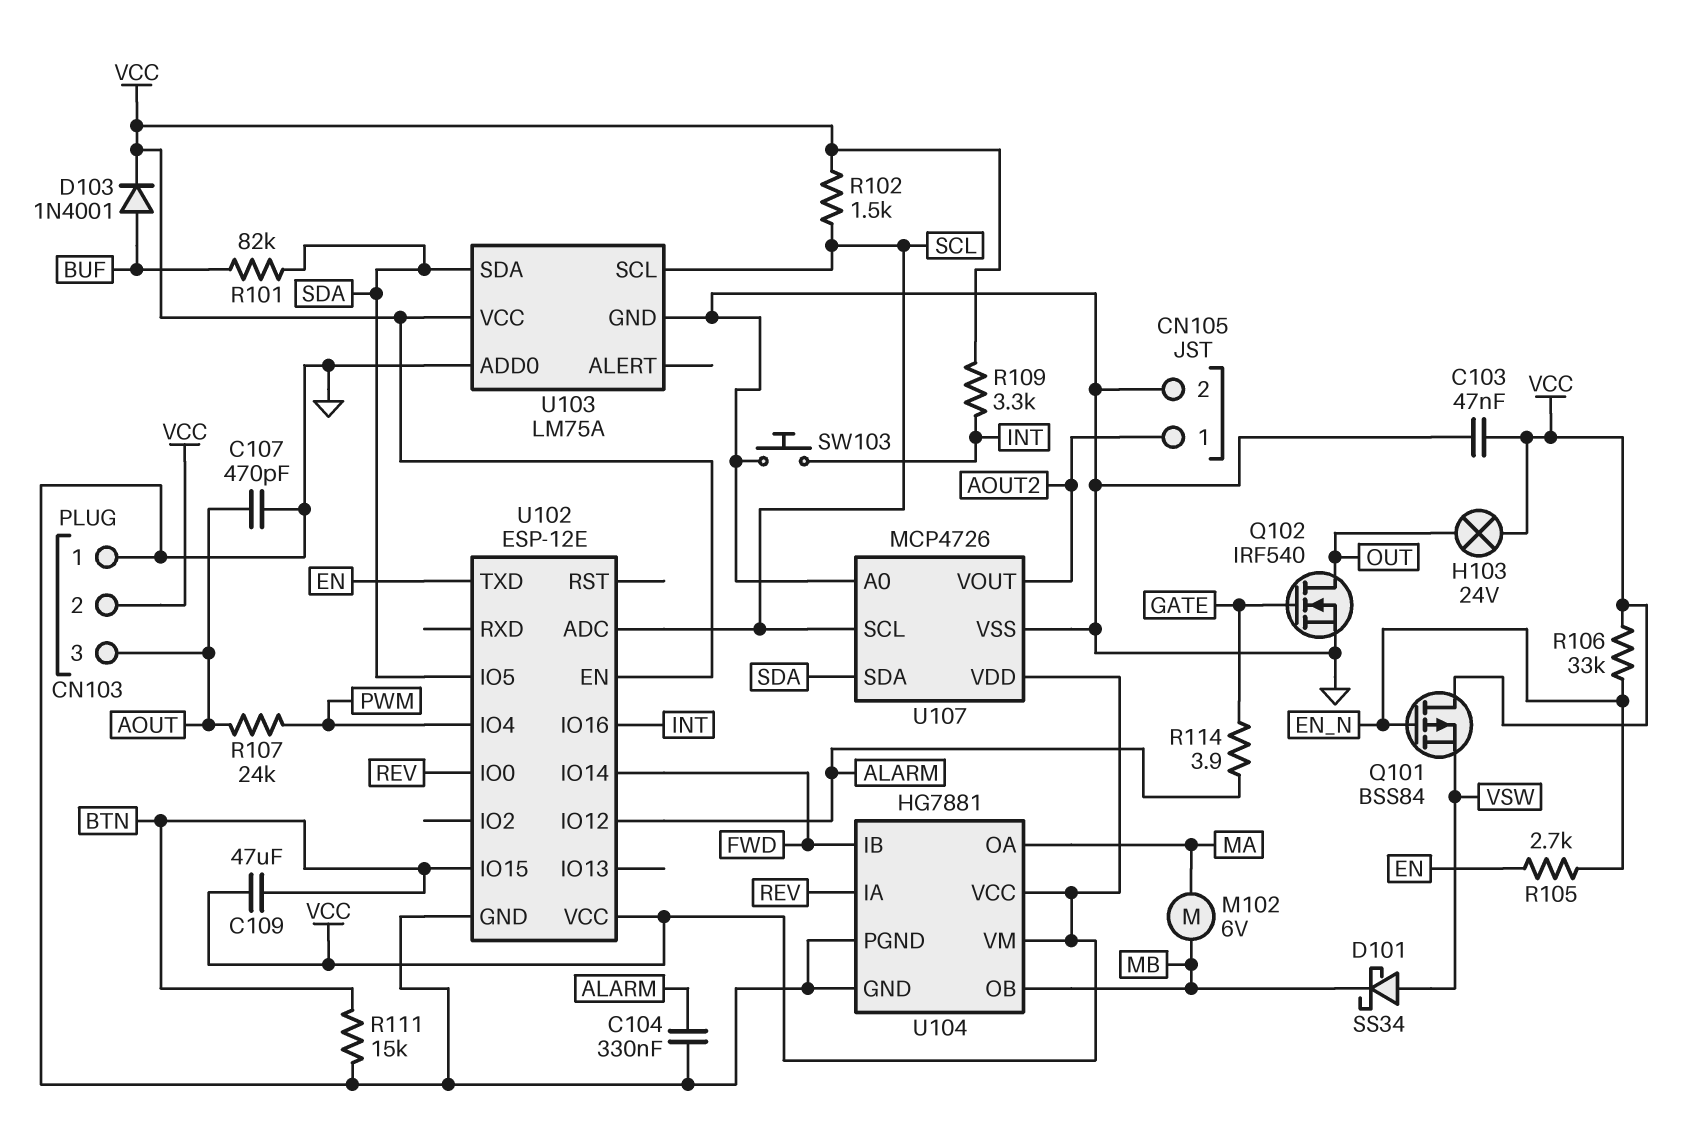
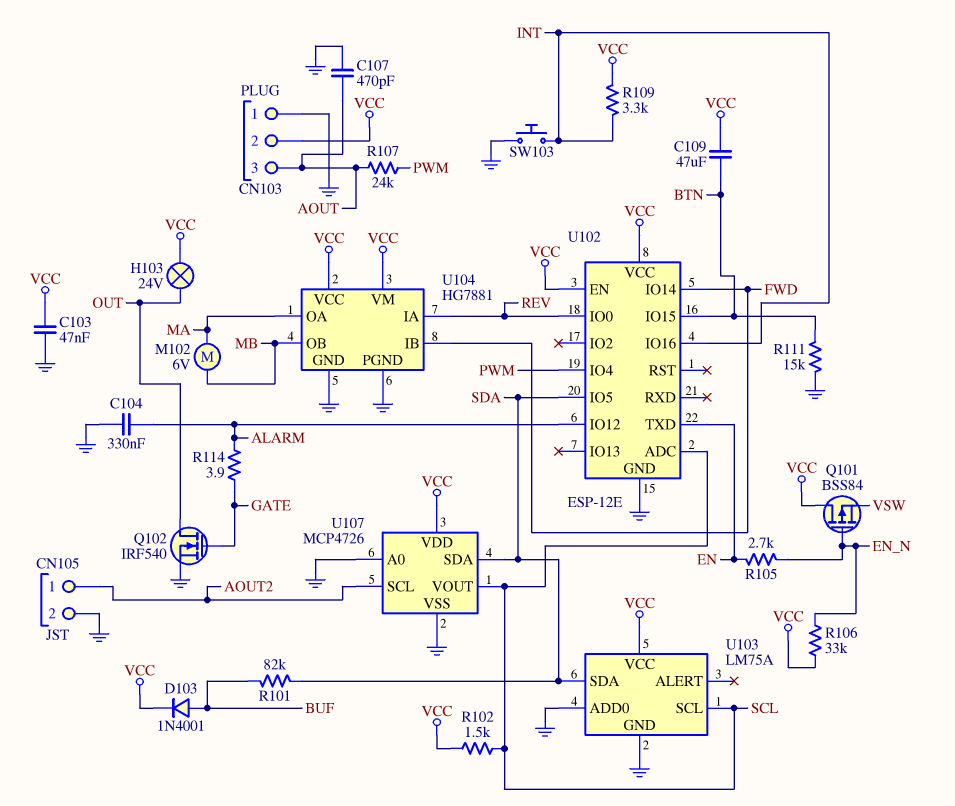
D101: schottky SS34 (A VSW, K MB) -> none
U107 pin SCL: SCL -> AOUT2
U107 pin VOUT: AOUT2 -> SCL

